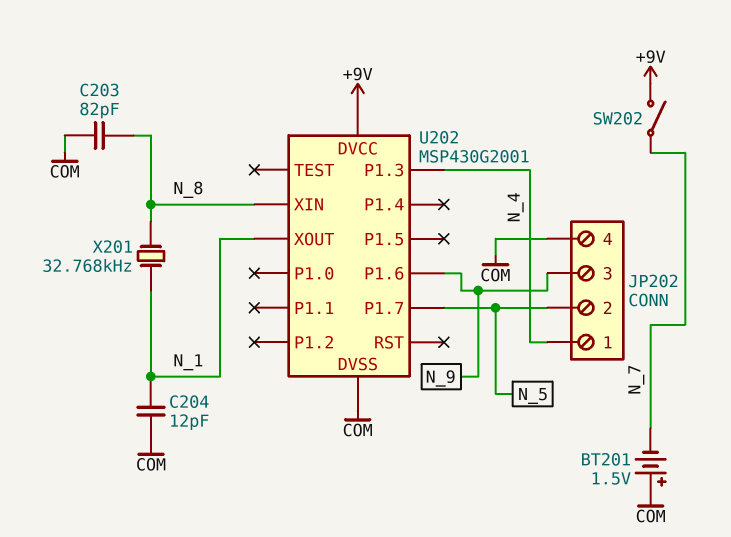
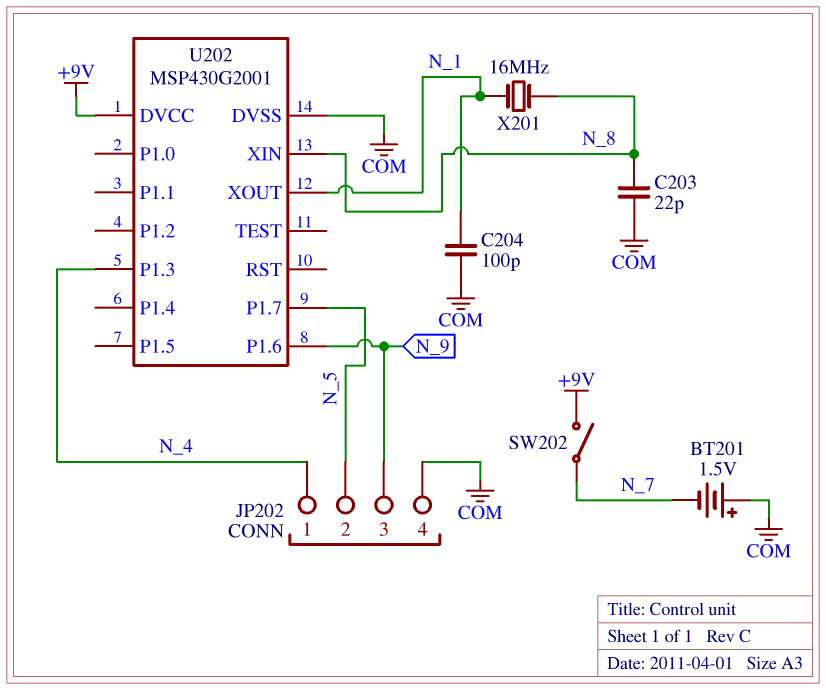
C203: 82pF (COM, N_8) -> 22pF (COM, N_8)
C204: 12pF (COM, N_1) -> 100pF (COM, N_1)
X201: 32.768kHz (N_1, N_8) -> 16MHz (N_1, N_8)

